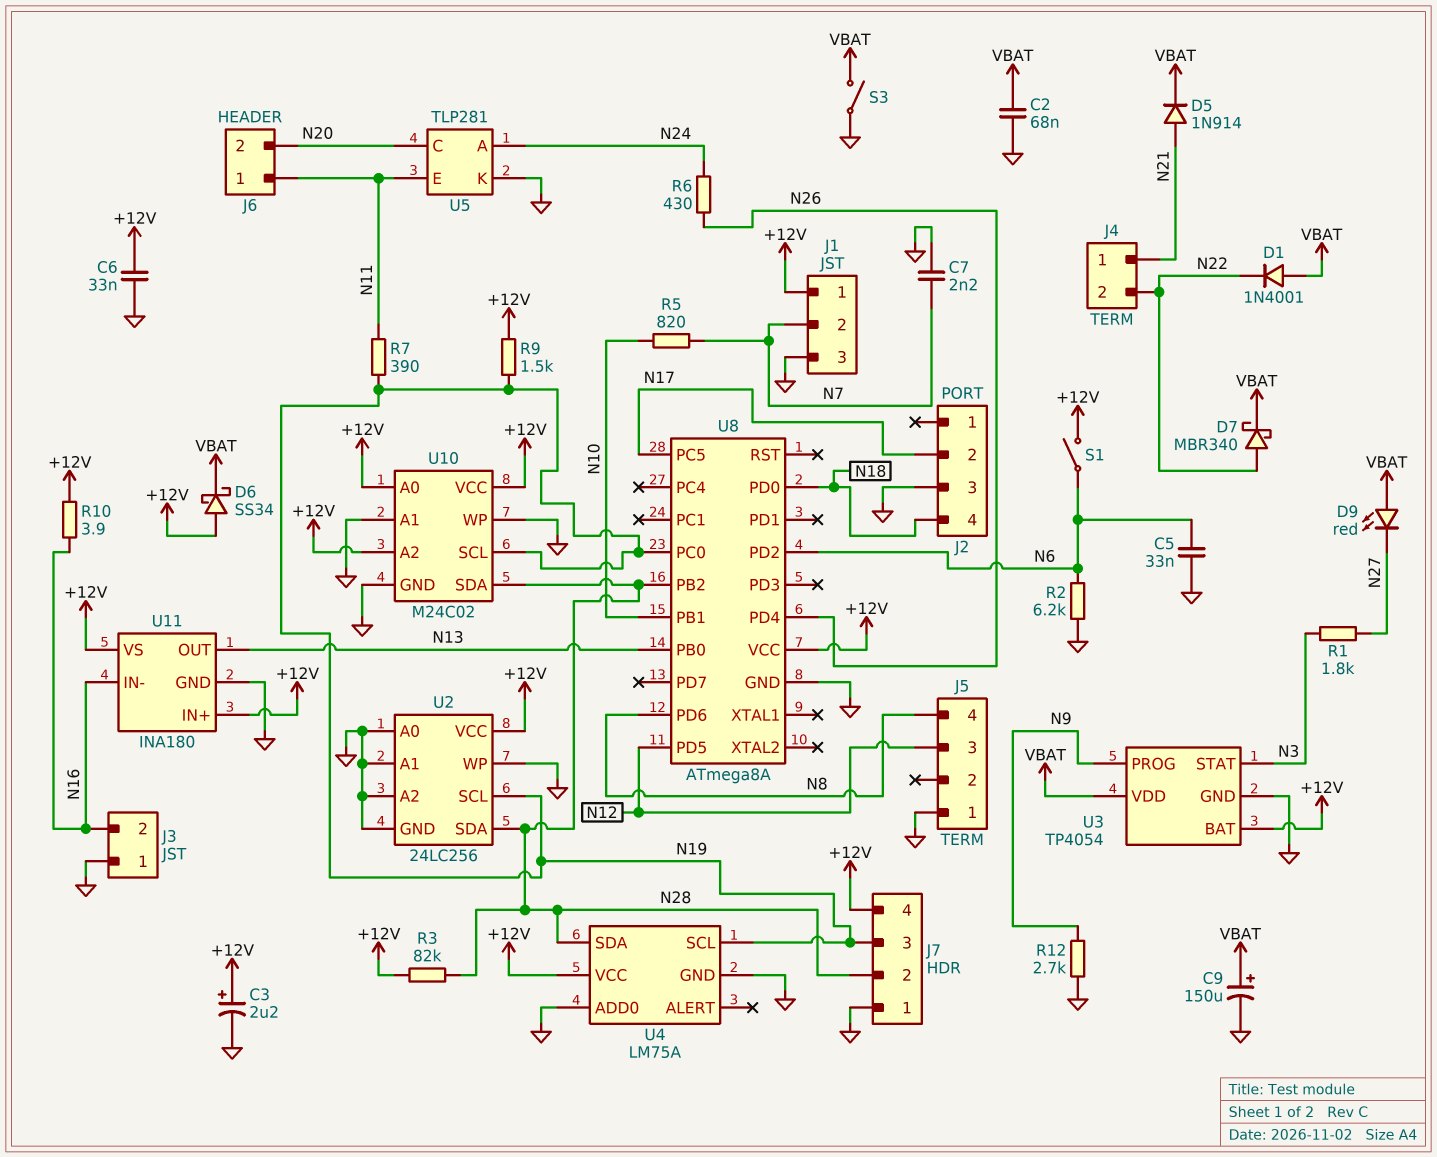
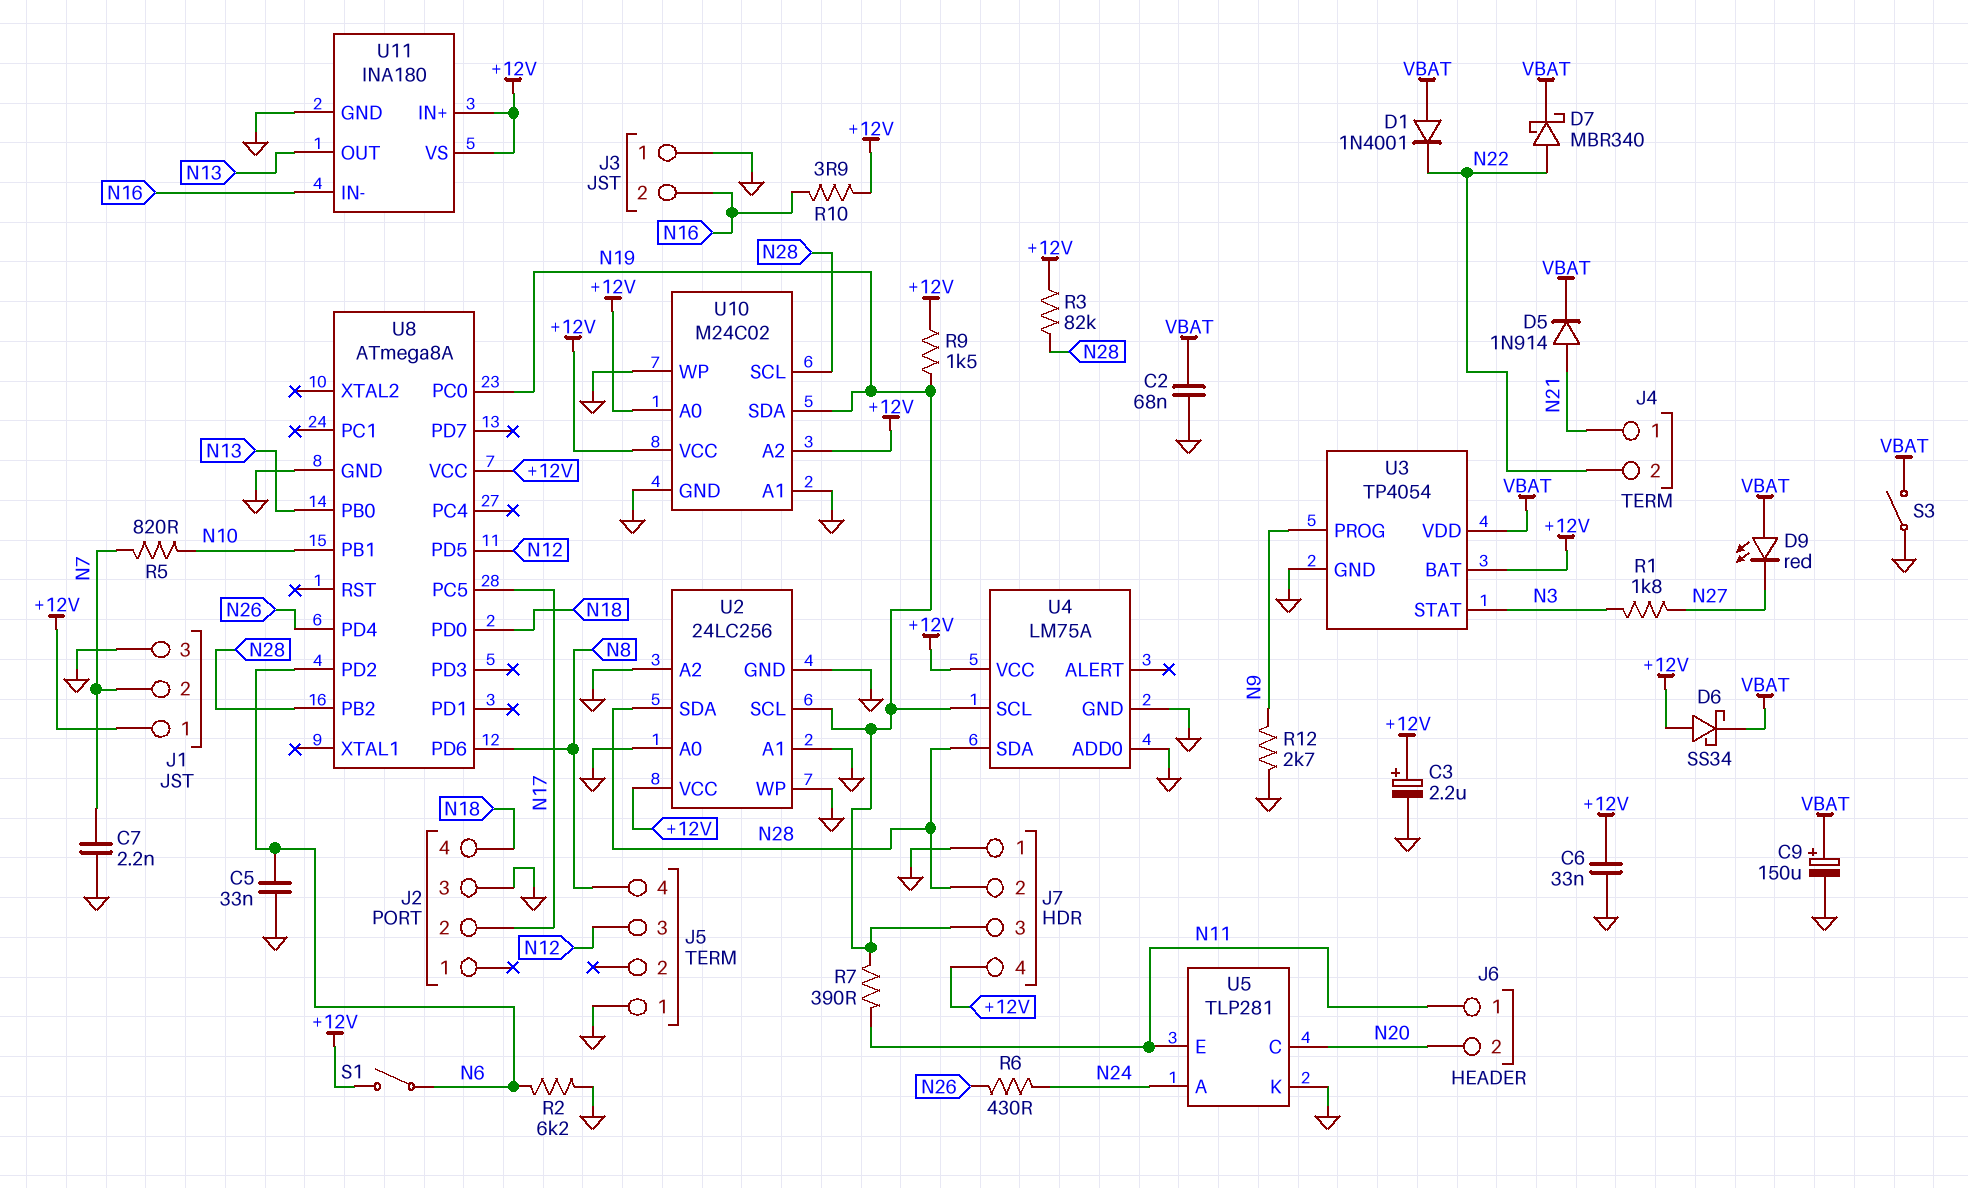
U10 pin SCL: N19 -> N28
U10 pin SDA: N28 -> N19

